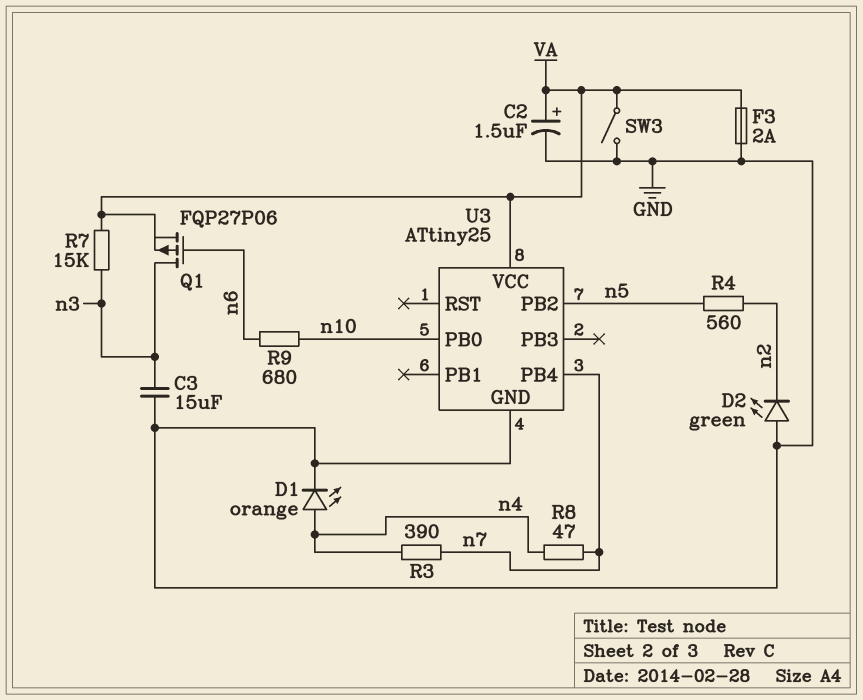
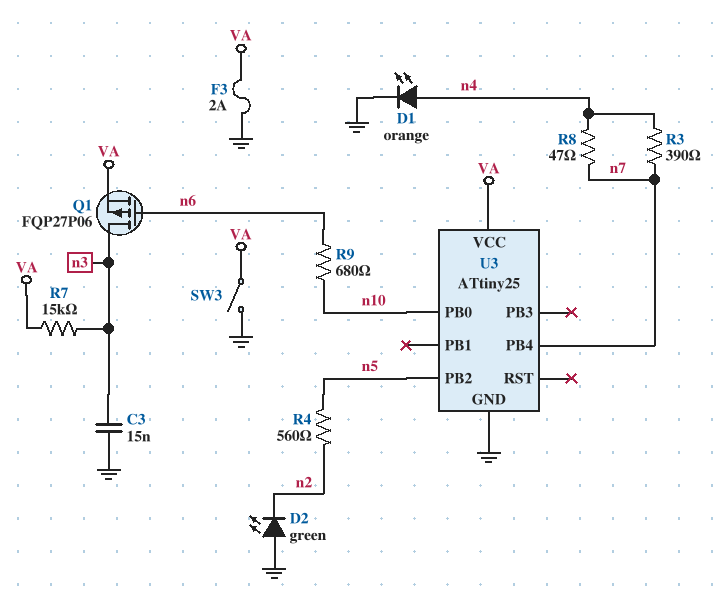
C2: 1.5uF (plus VA, minus GND) -> none
C3: 15uF (GND, n3) -> 15nF (GND, n3)

